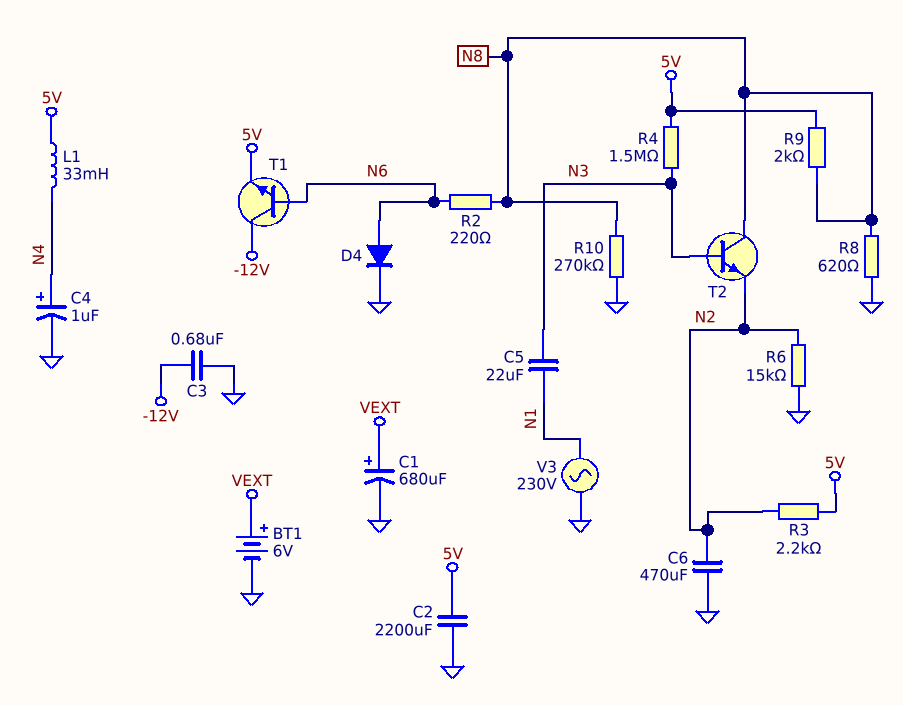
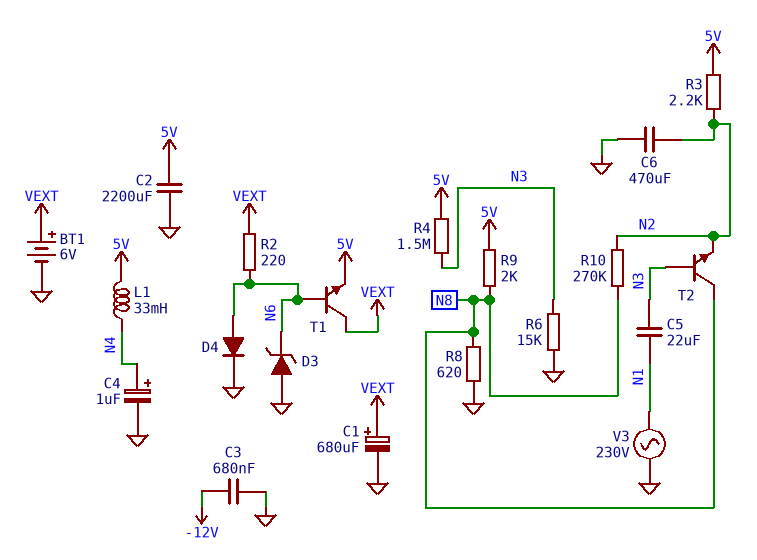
D3: none -> zener (A GND, K N6)
R2: 220 (N6, N8) -> 220 (N6, VEXT)
R6: 15k (GND, N2) -> 15k (GND, N3)
R10: 270k (GND, N8) -> 270k (N2, N8)
T1: NPN (B N6, C -12V, E 5V) -> NPN (B N6, C VEXT, E 5V)

